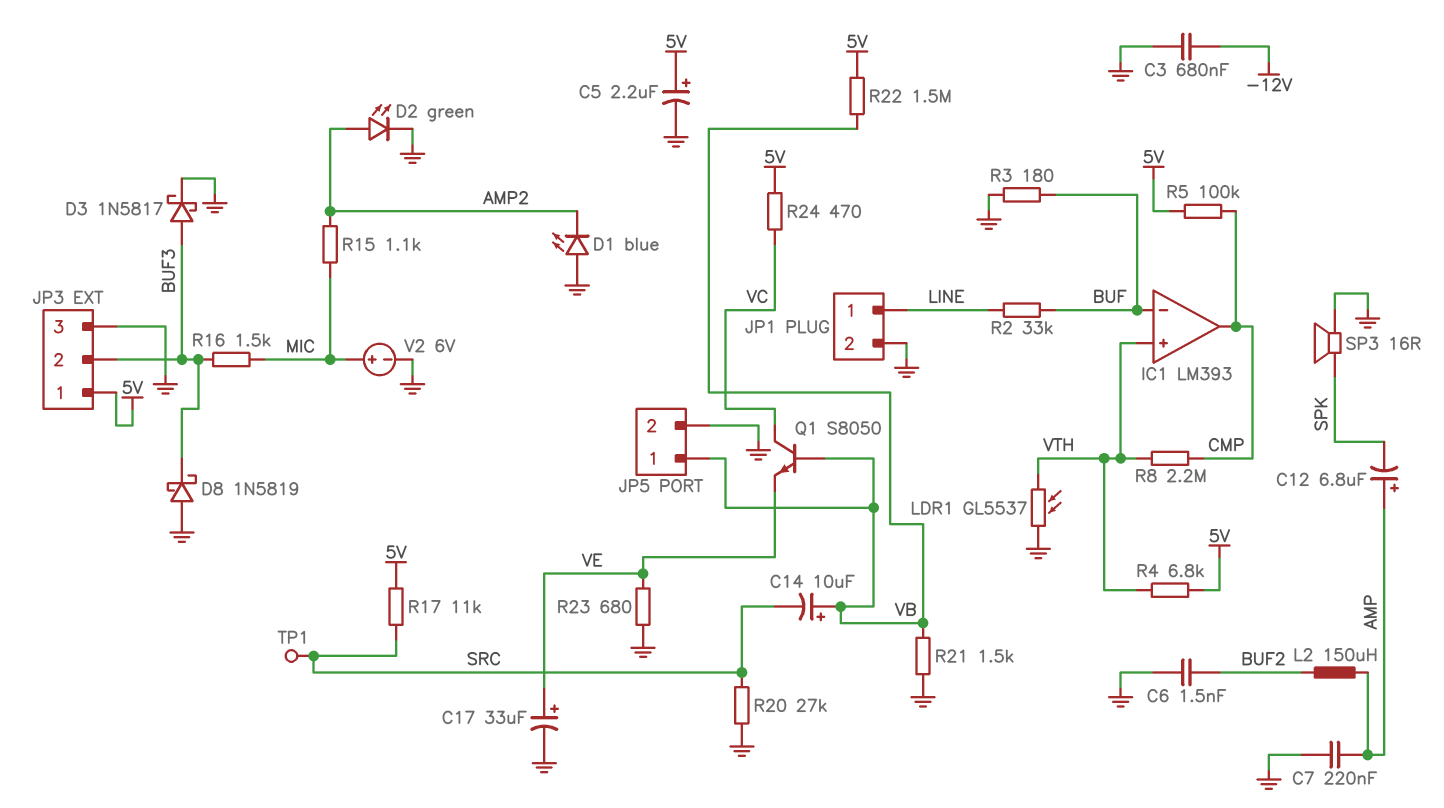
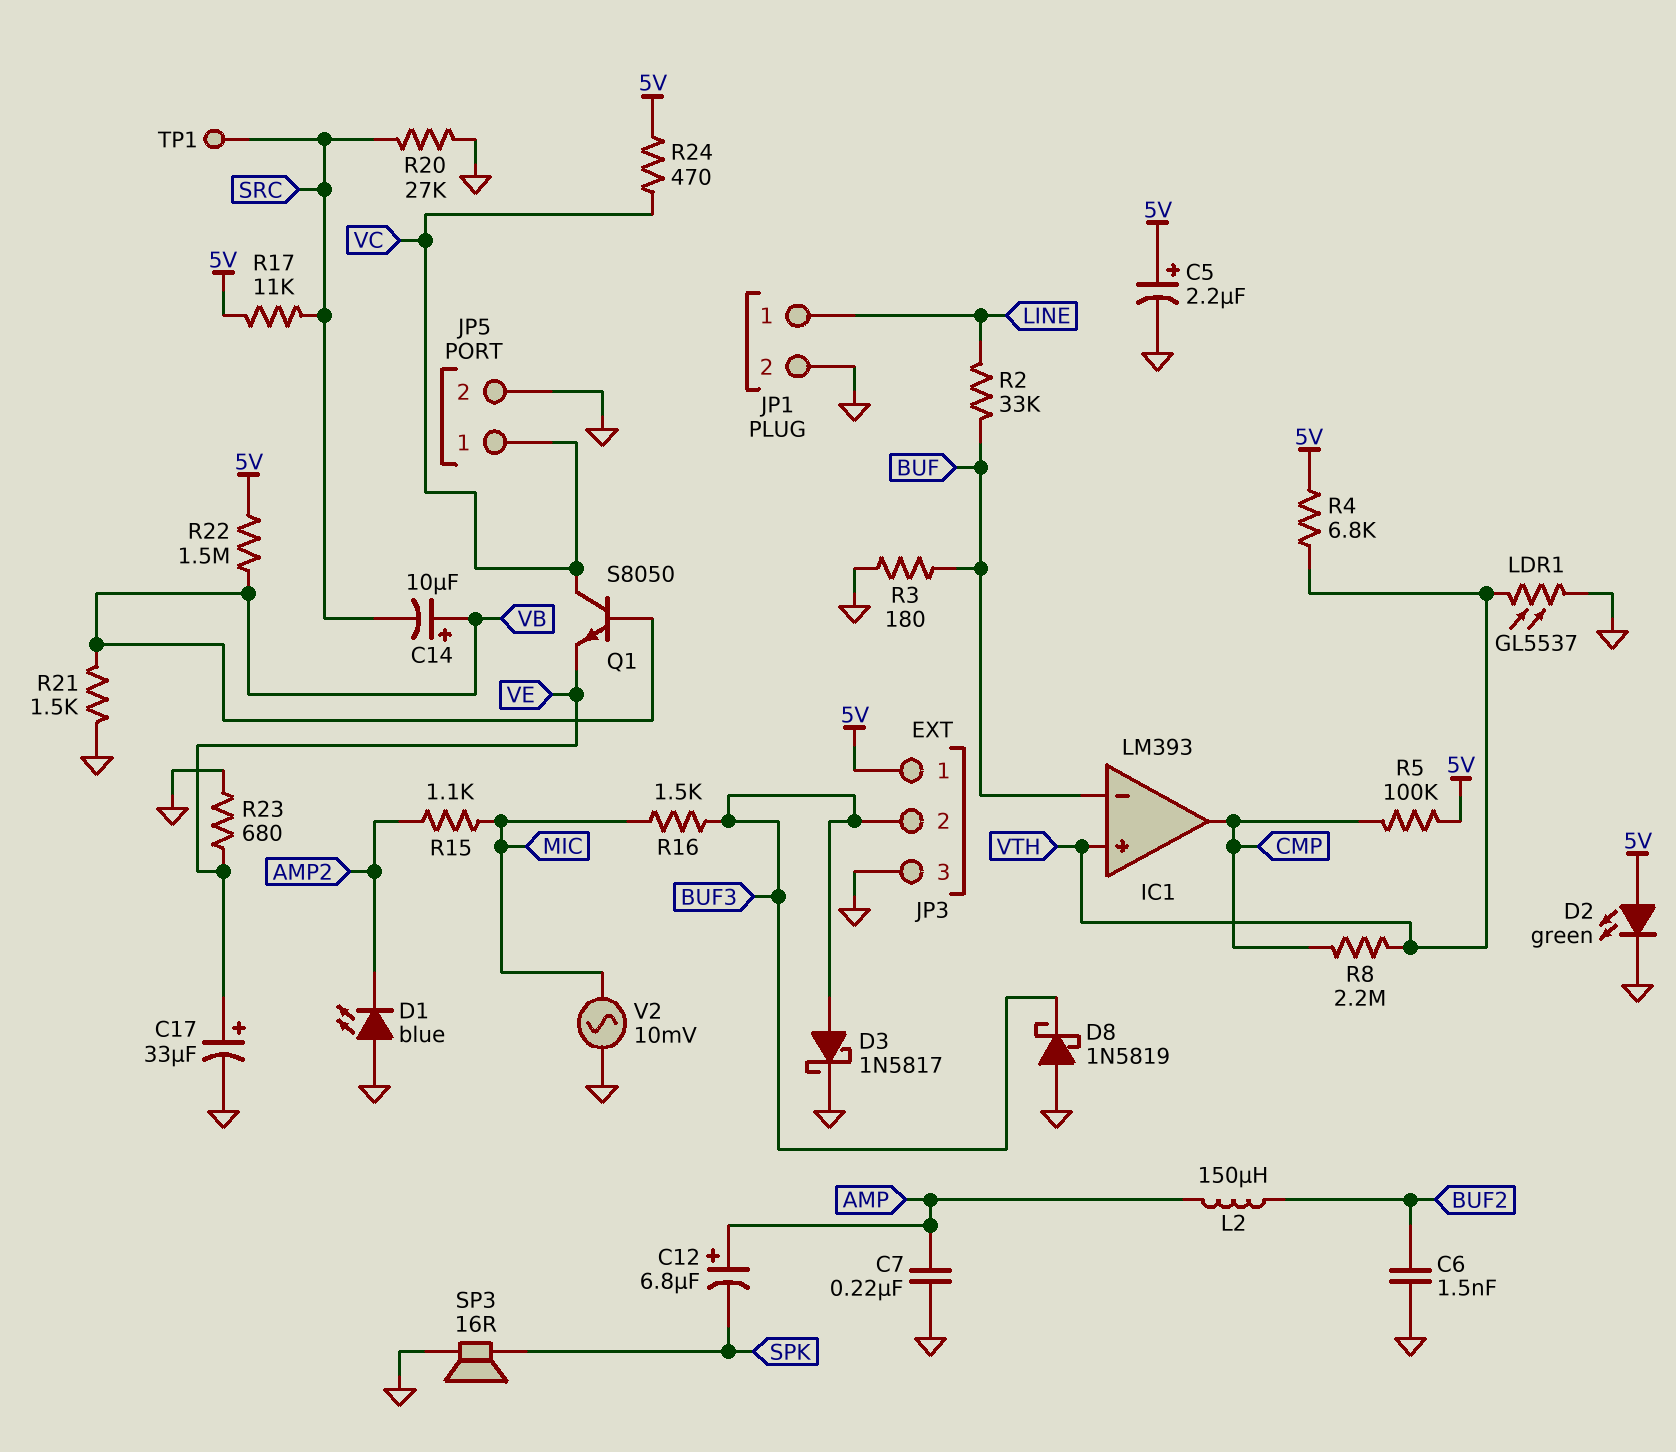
C3: 680nF (-12V, GND) -> none
D2: LED green (A AMP2, K GND) -> LED green (A 5V, K GND)
JP5 pin 1: VB -> VC
V2: 6V (plus MIC, minus GND) -> AC 10mV (GND, MIC)

